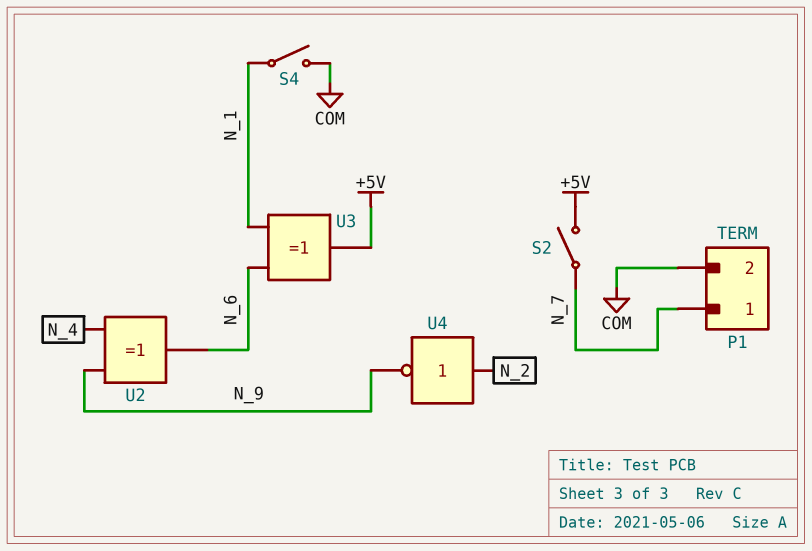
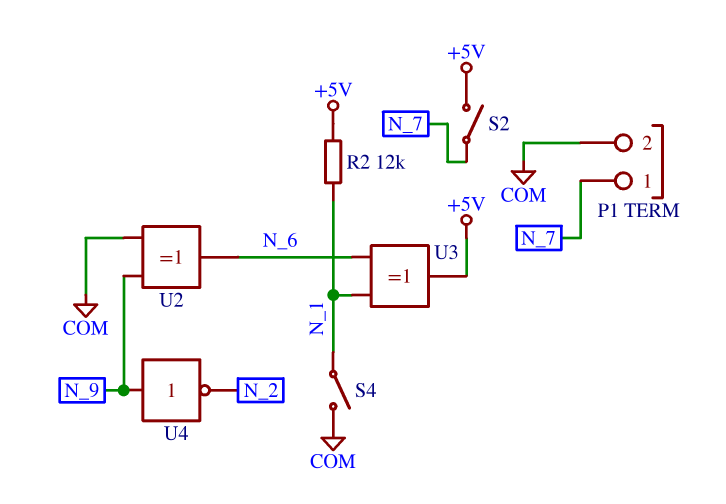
R2: none -> 12k (+5V, N_1)
U2: XOR (in N_4, in N_9, out N_6) -> XOR (in COM, in N_9, out N_6)
U4: NOT (in N_2, out N_9) -> NOT (in N_9, out N_2)

